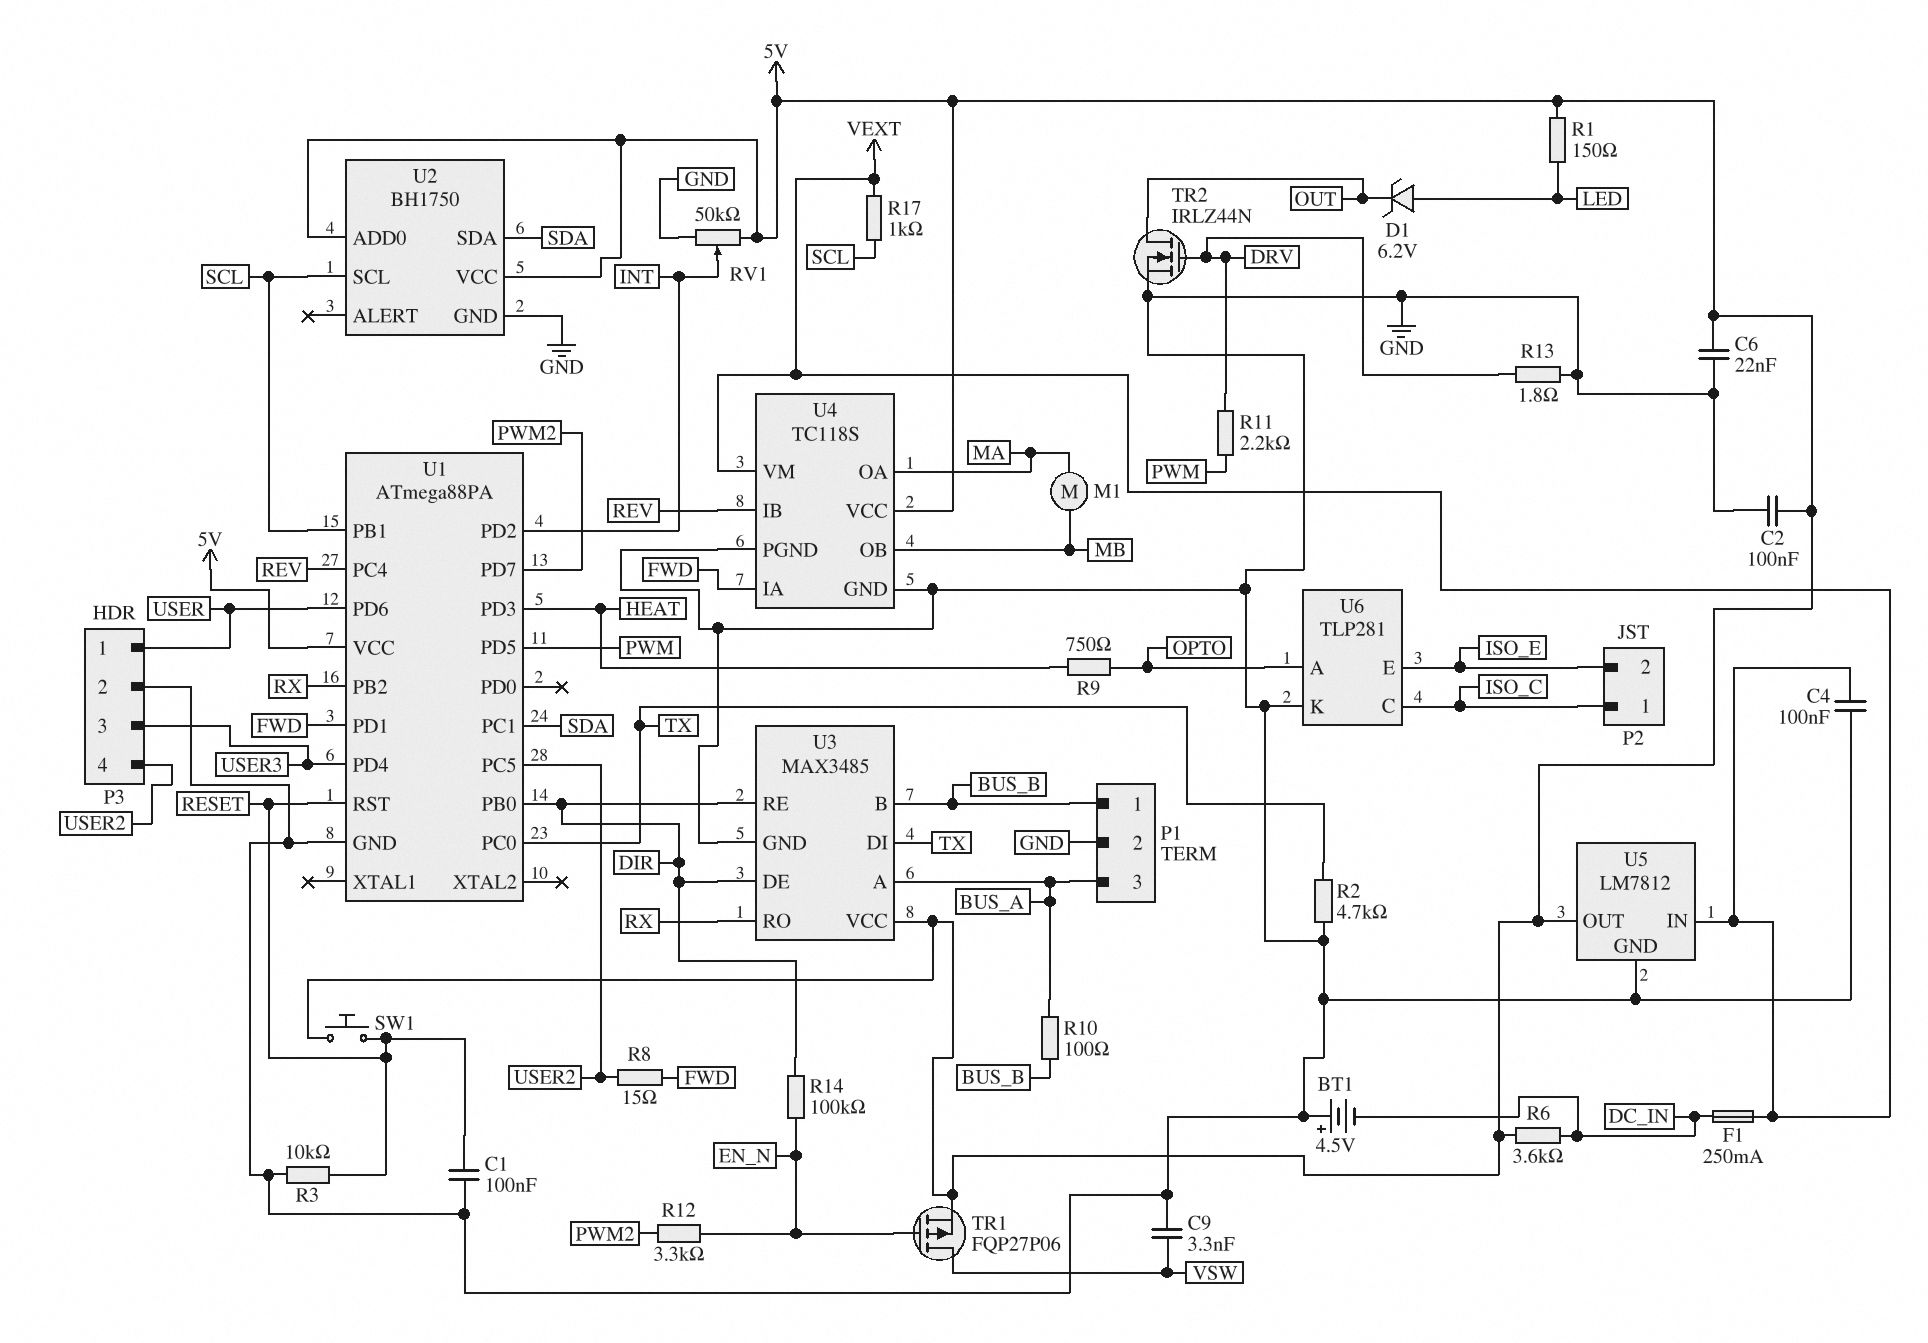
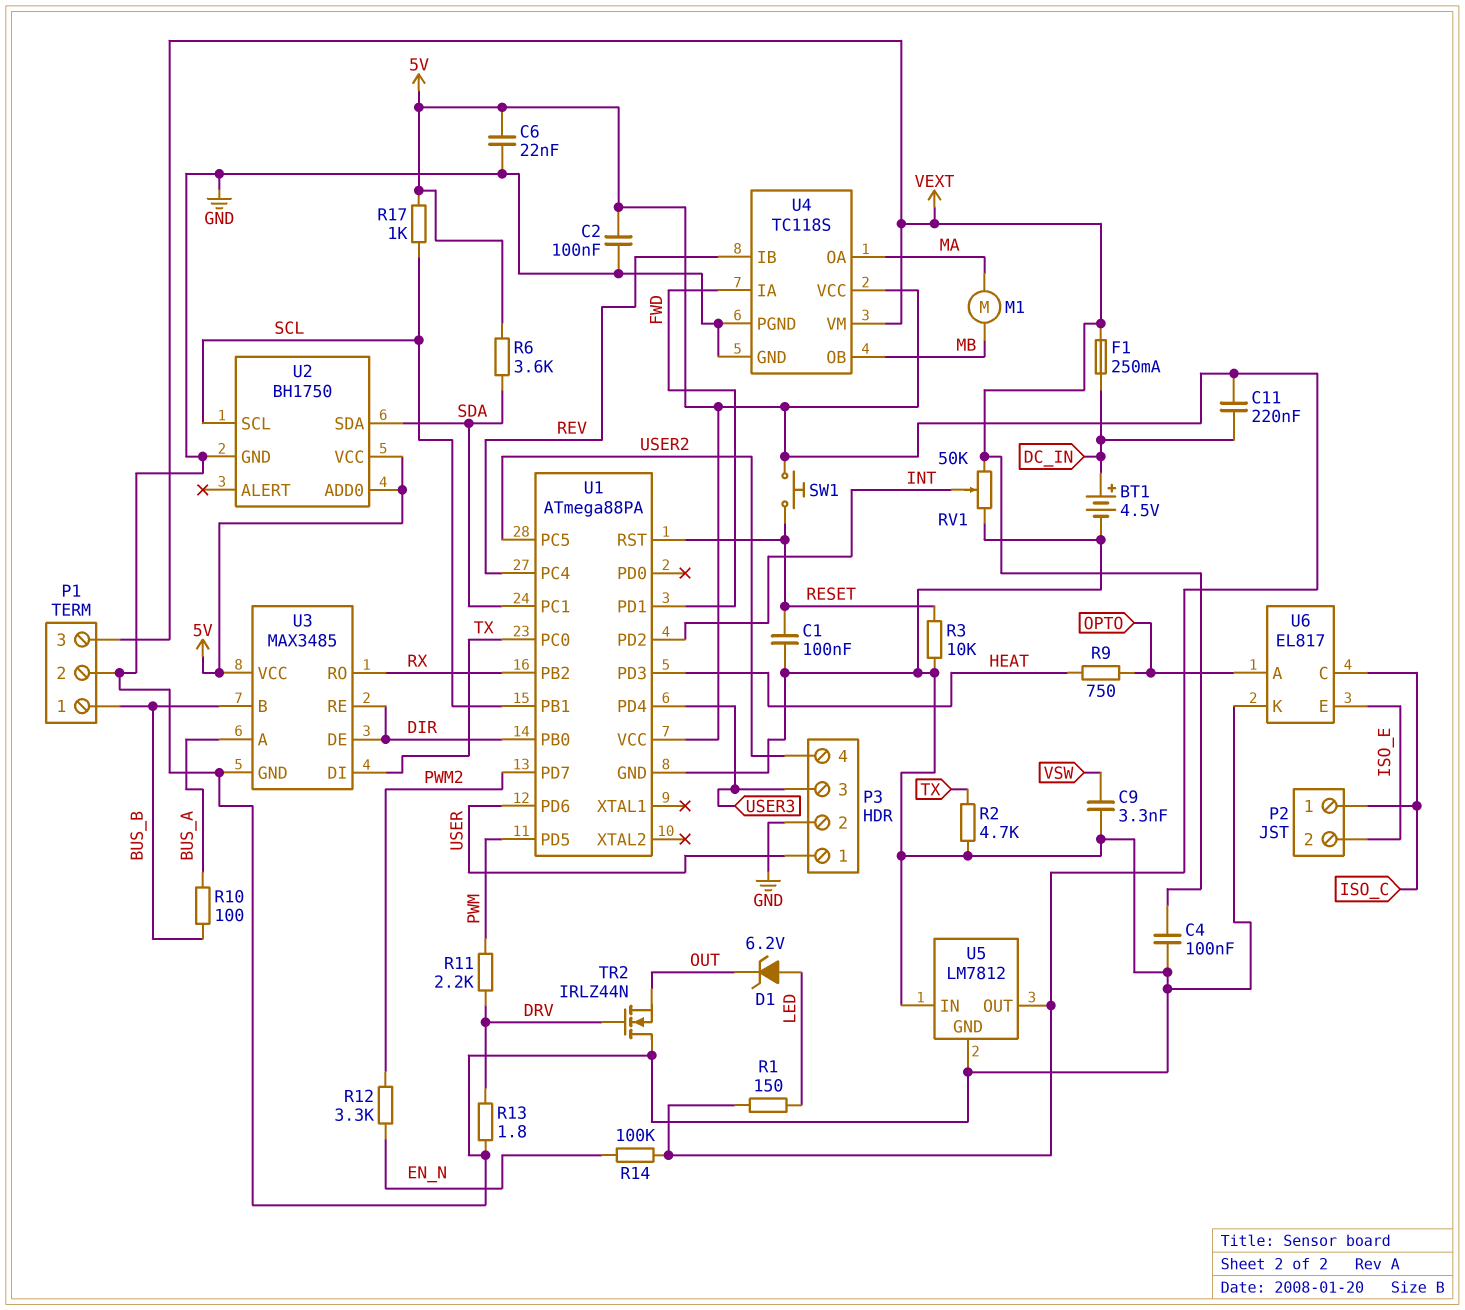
BT1: 4.5V (plus GND, minus DC_IN) -> 4.5V (plus DC_IN, minus GND)
C11: none -> 220nF (5V, DC_IN)
P1 pin 3: BUS_A -> VEXT
R6: 3.6k (5V, DC_IN) -> 3.6k (5V, SDA)
R8: 15 (FWD, USER2) -> none
R14: 100k (DIR, EN_N) -> 100k (5V, EN_N)
R17: 1k (SCL, VEXT) -> 1k (5V, SCL)
RV1: 50k (5V, GND, wiper INT) -> 50k (GND, VEXT, wiper INT)
TR1: PMOS FQP27P06 (G EN_N, D VSW, S 5V) -> none
TR2: NMOS IRLZ44N (G DRV, D OUT, S GND) -> NMOS IRLZ44N (G DRV, D GND, S OUT)
U5 pin IN: VEXT -> GND
U6: TLP281 -> EL817

